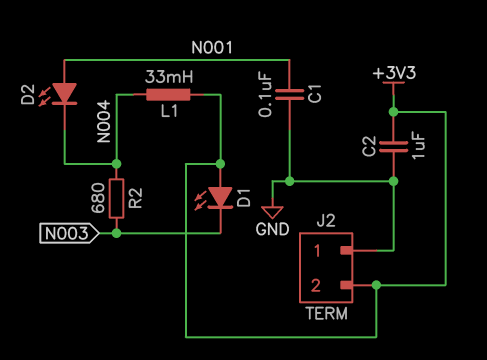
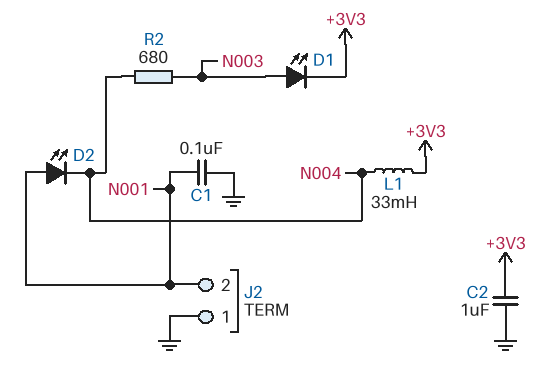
D1: LED (A +3V3, K N003) -> LED (A N003, K +3V3)
J2 pin 2: +3V3 -> N001

